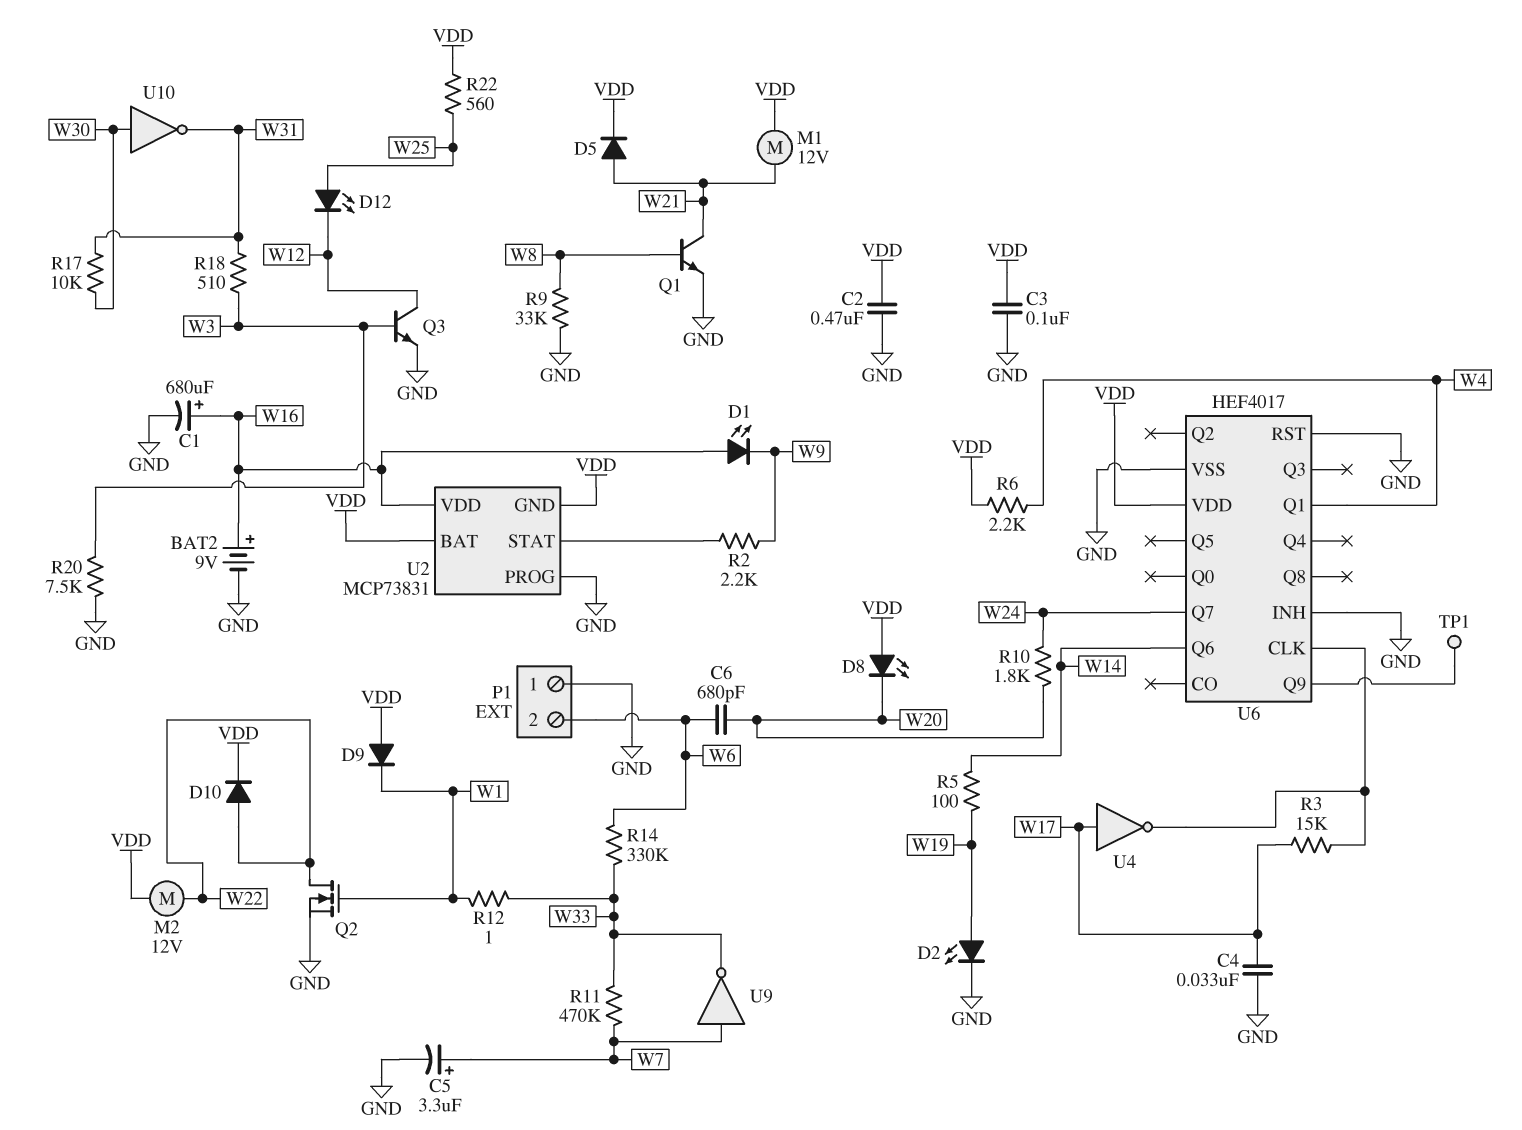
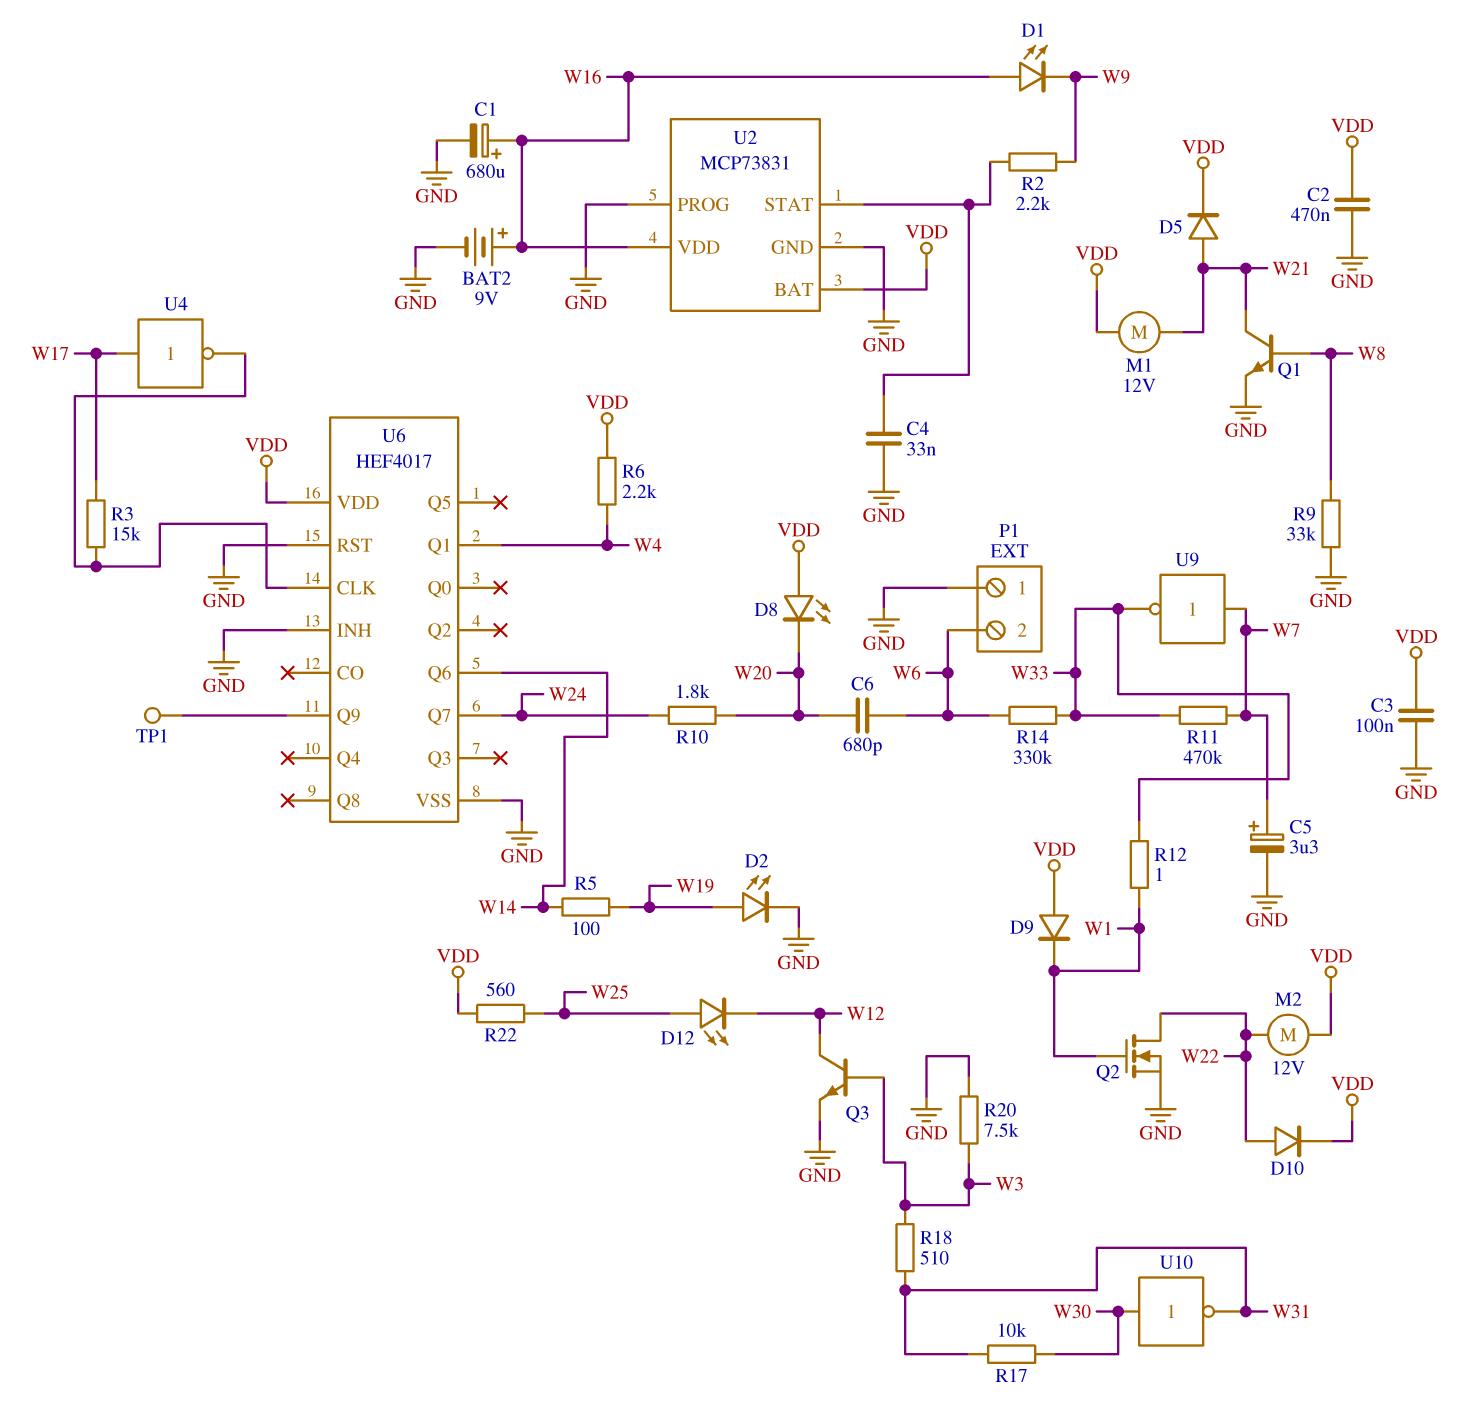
C4: 33nF (GND, W17) -> 33nF (GND, U2/STAT)
U2 pin GND: VDD -> GND

